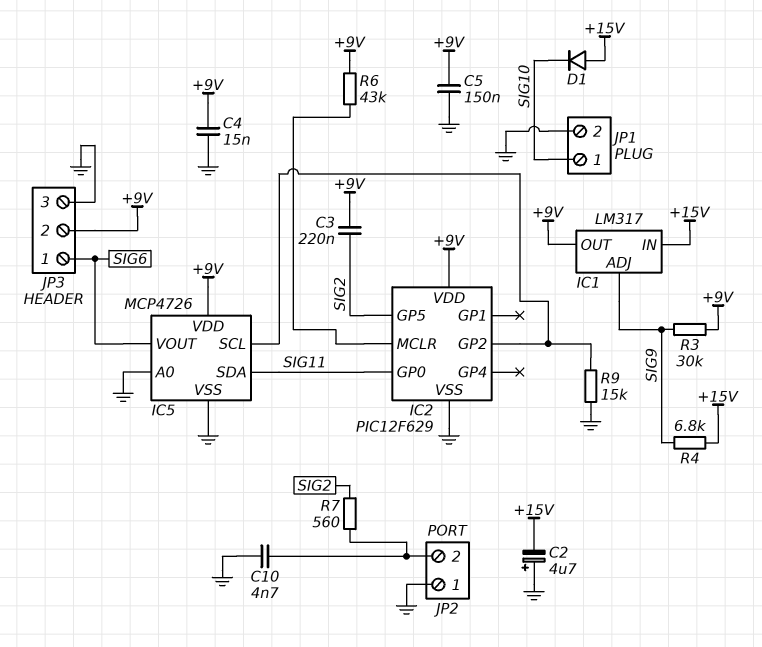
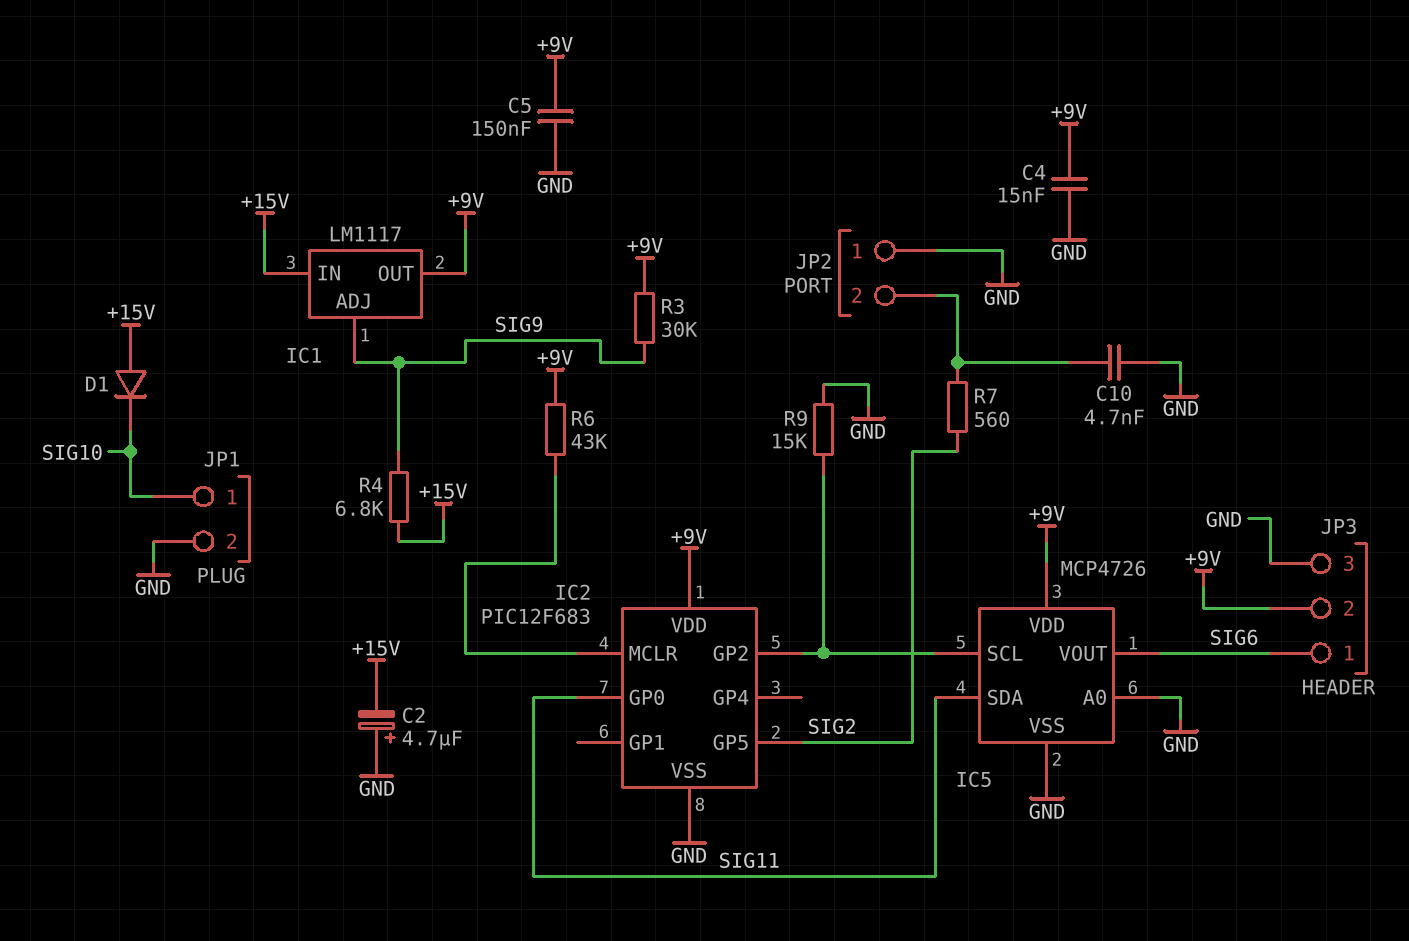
C3: 220nF (+9V, SIG2) -> none
IC1: LM317 -> LM1117
IC2: PIC12F629 -> PIC12F683

